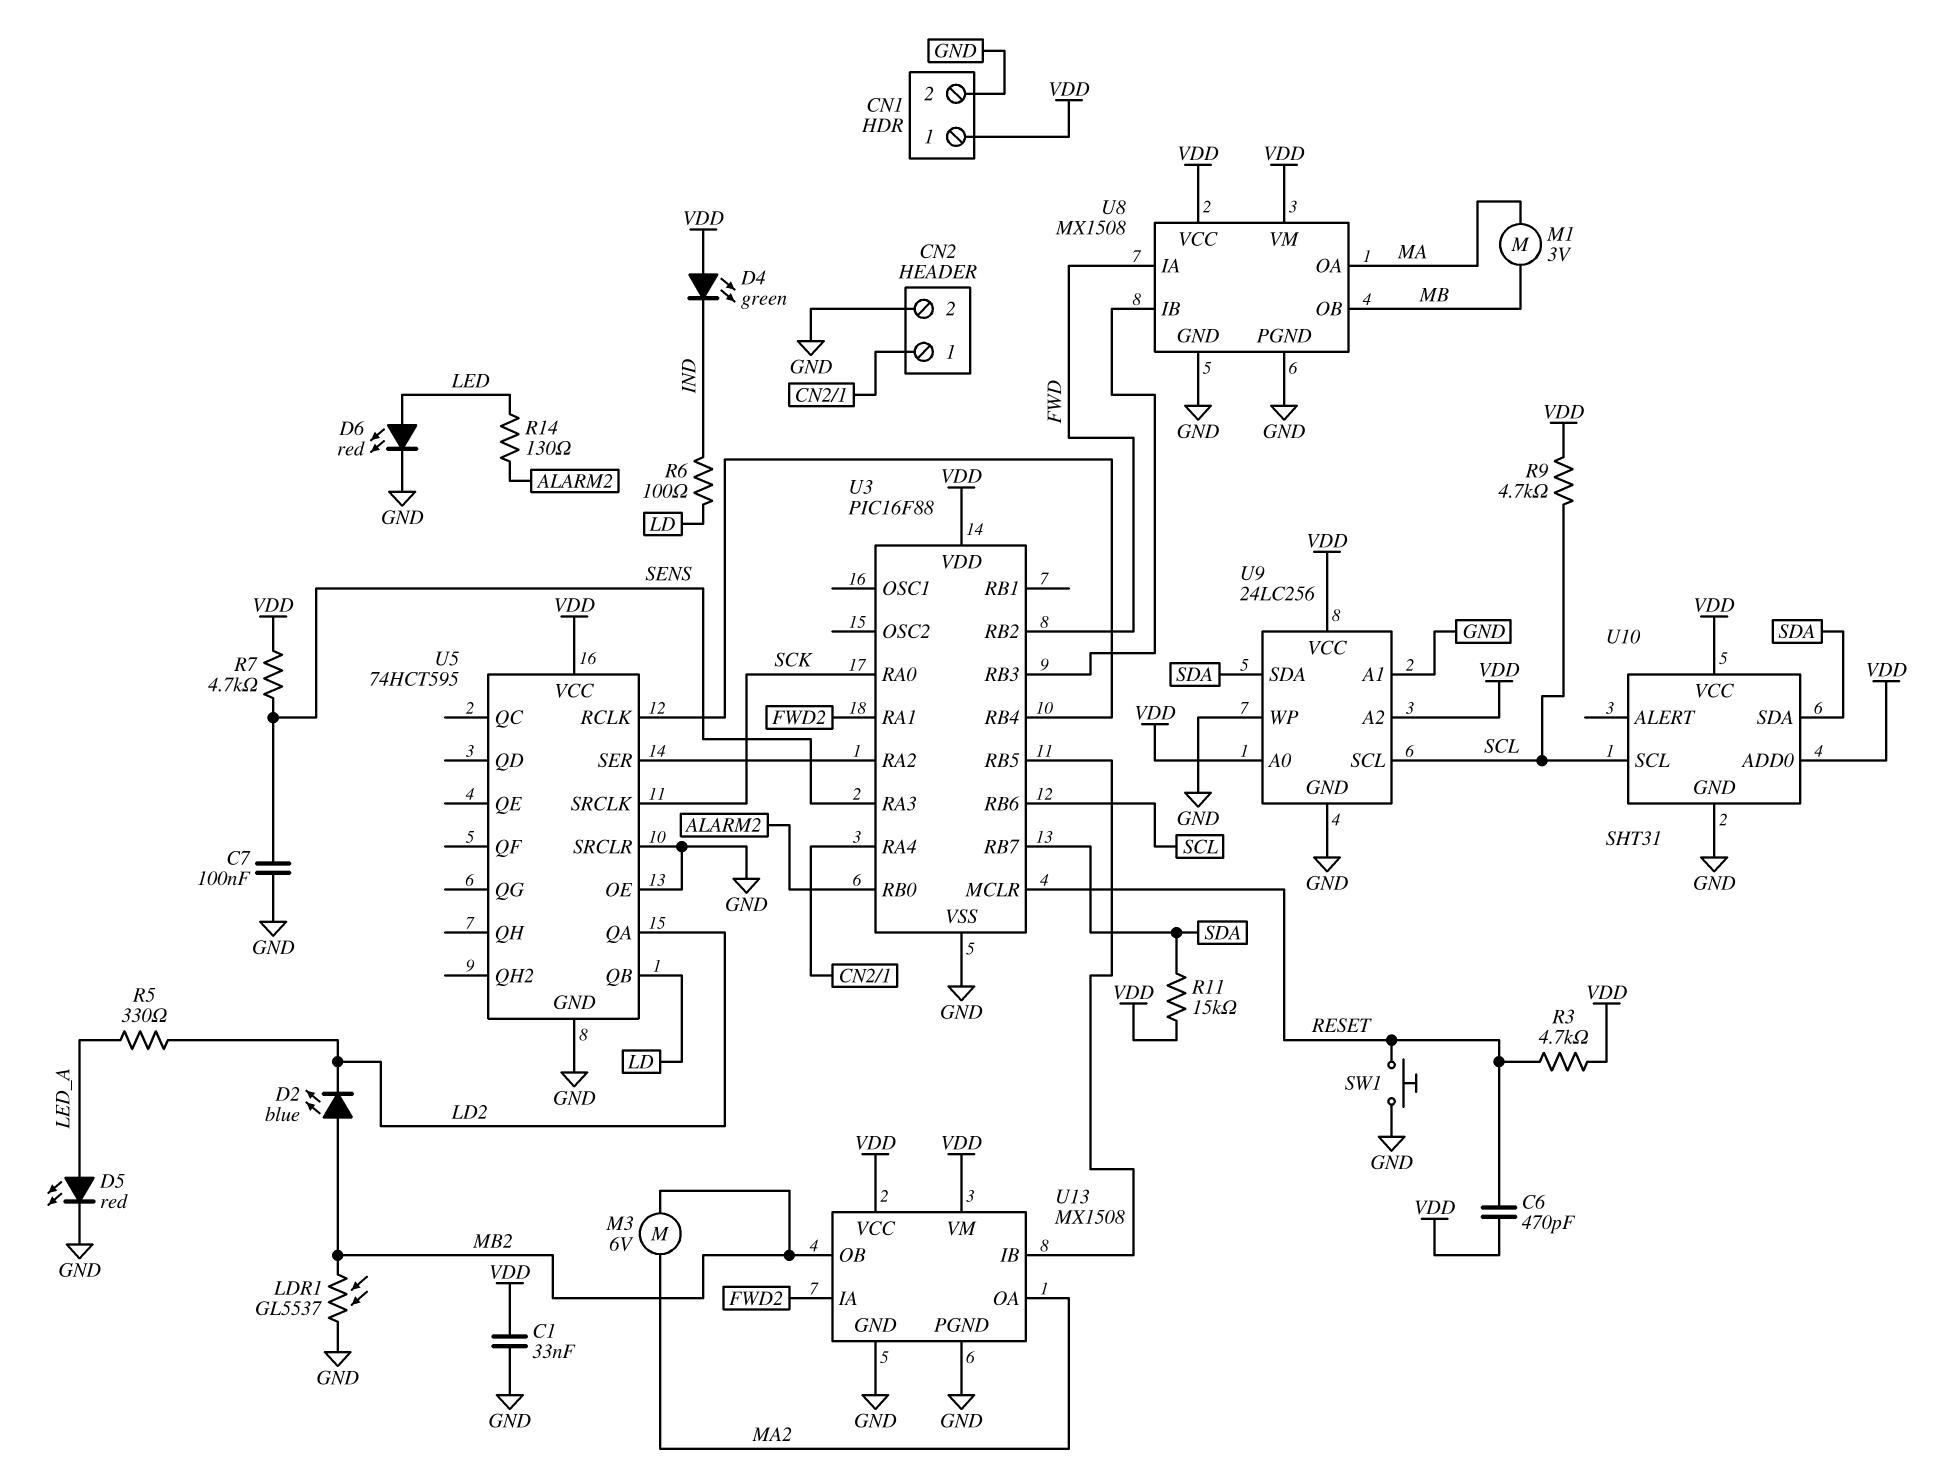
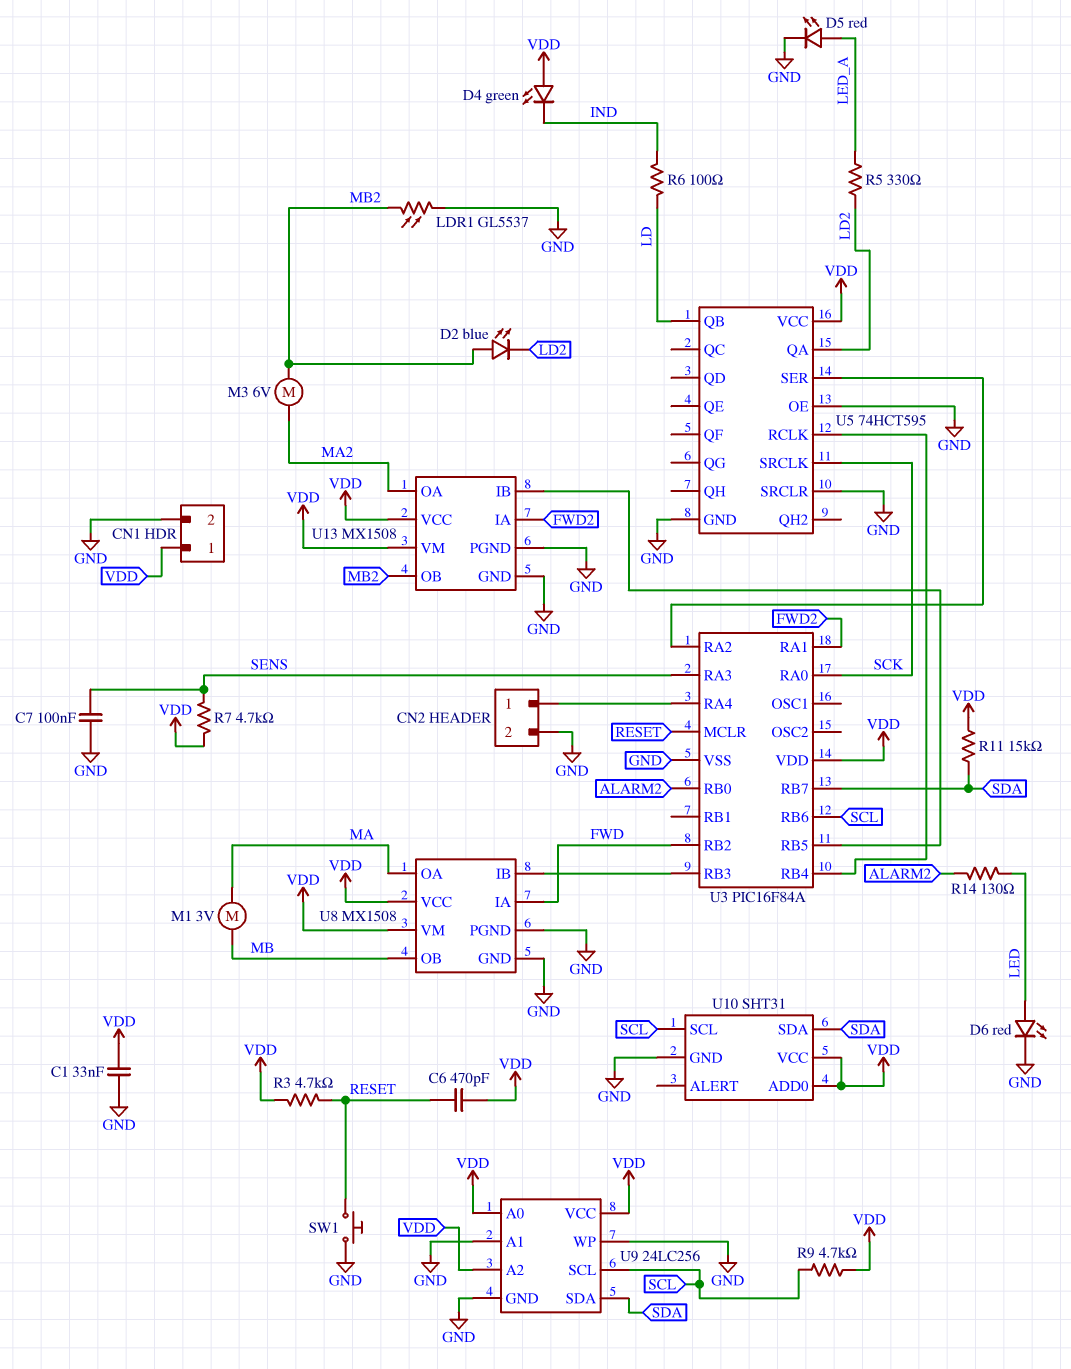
U3: PIC16F88 -> PIC16F84A

